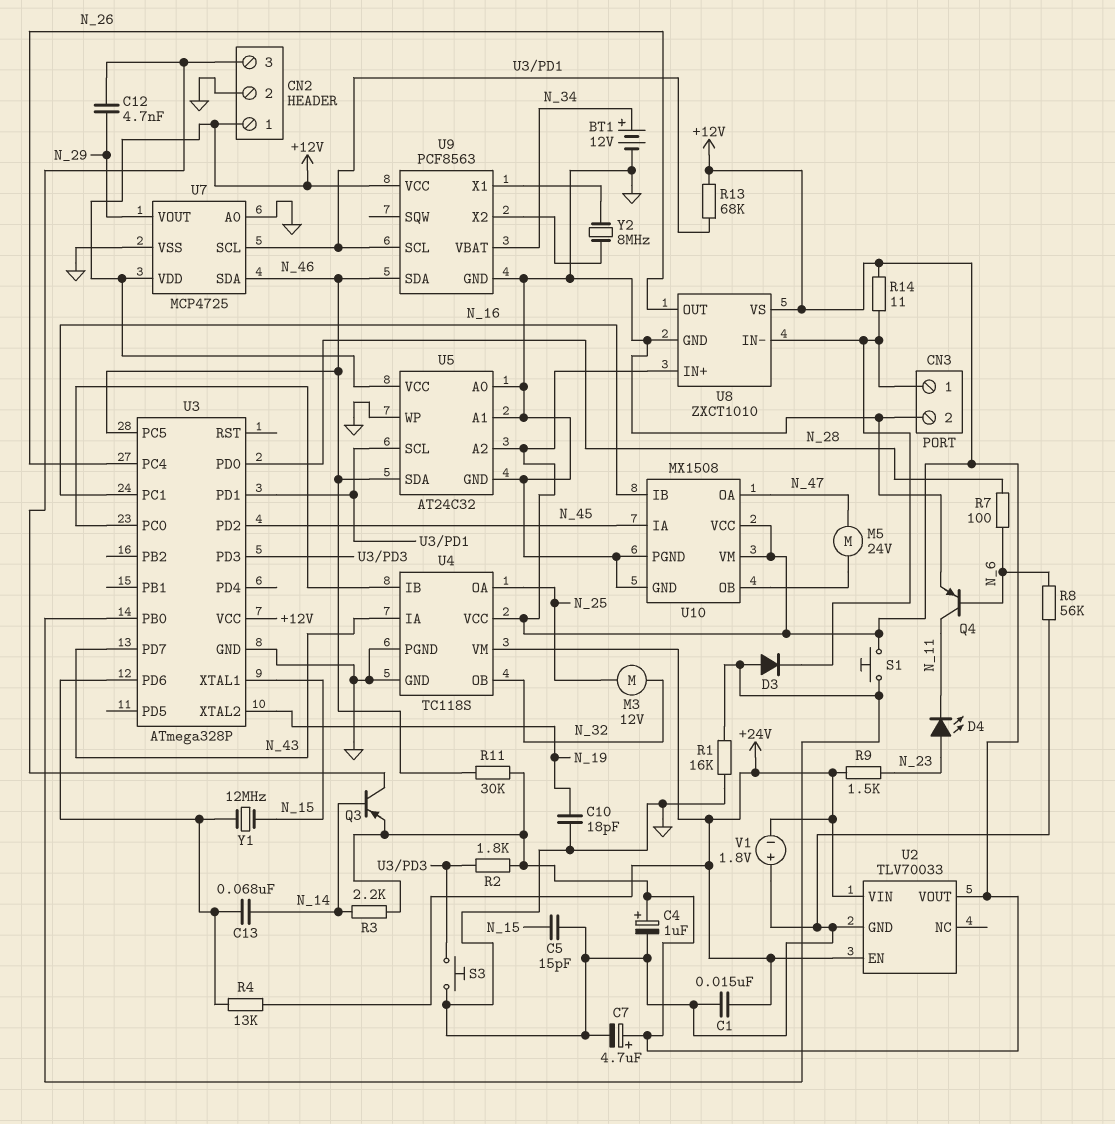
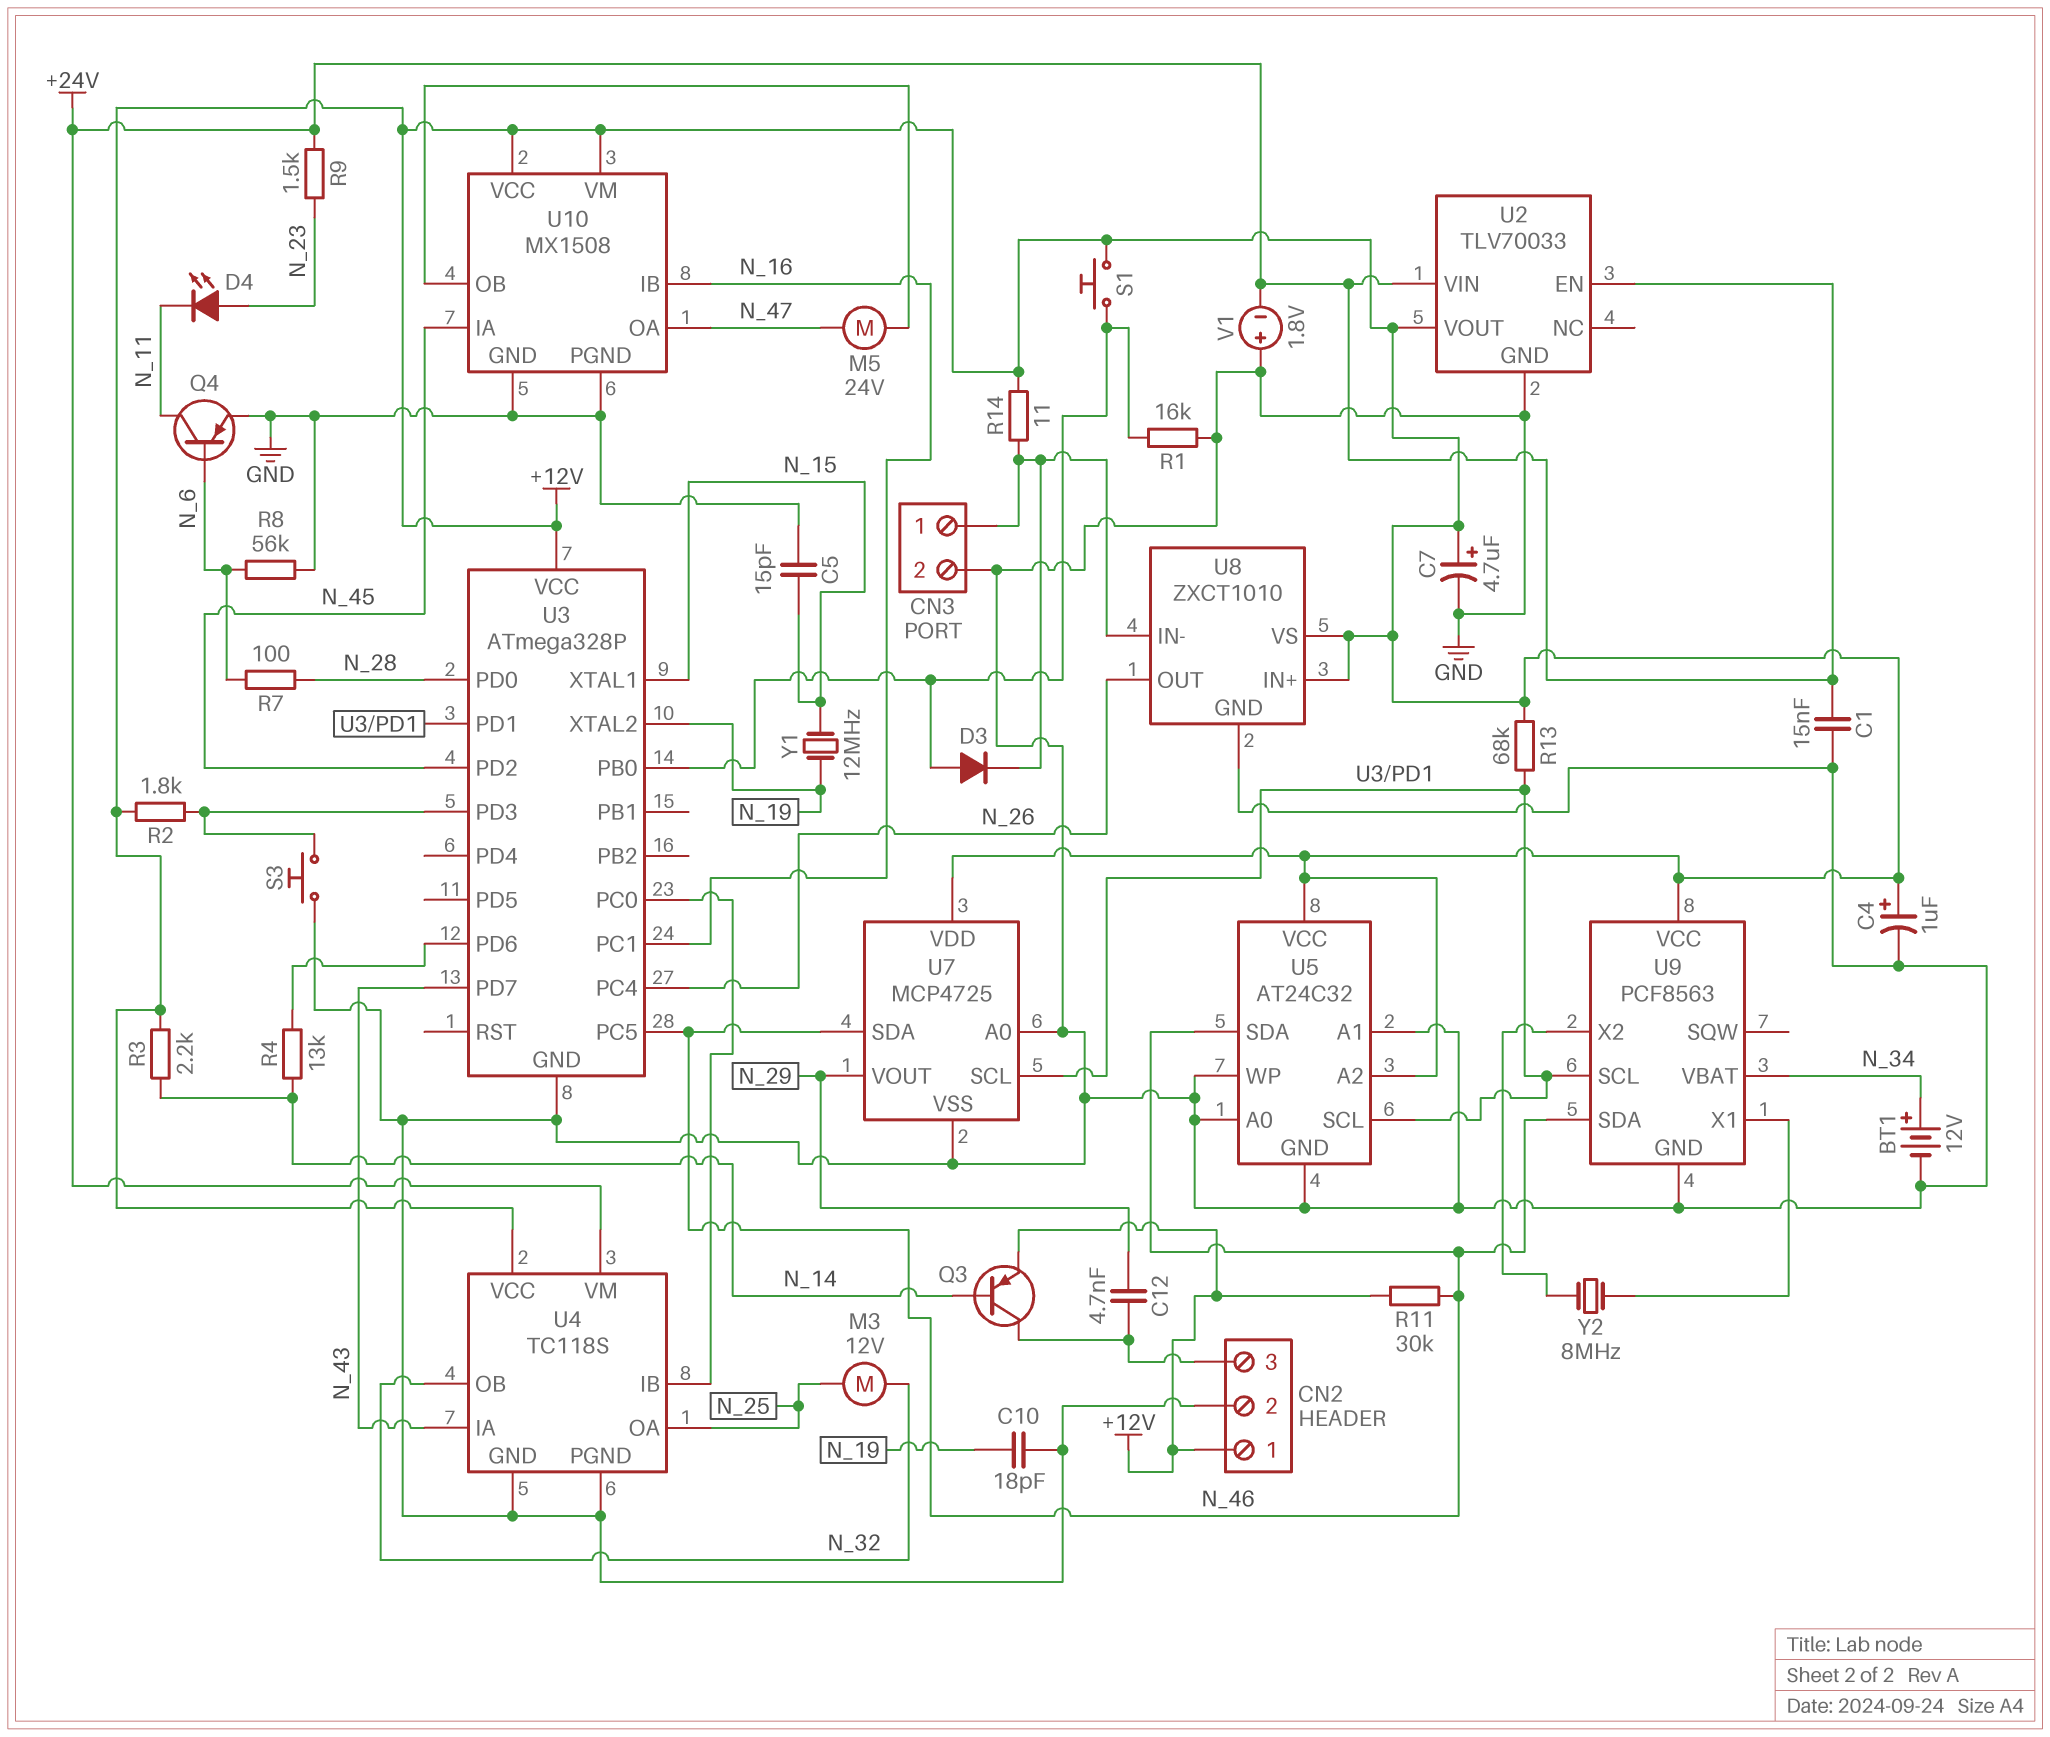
C13: 68nF (N_14, U3/PD6) -> none
R4: 13k (+24V, U3/PD6) -> 13k (N_14, U3/PD6)
Y1: 12MHz (N_15, U3/PD6) -> 12MHz (N_15, N_19)

